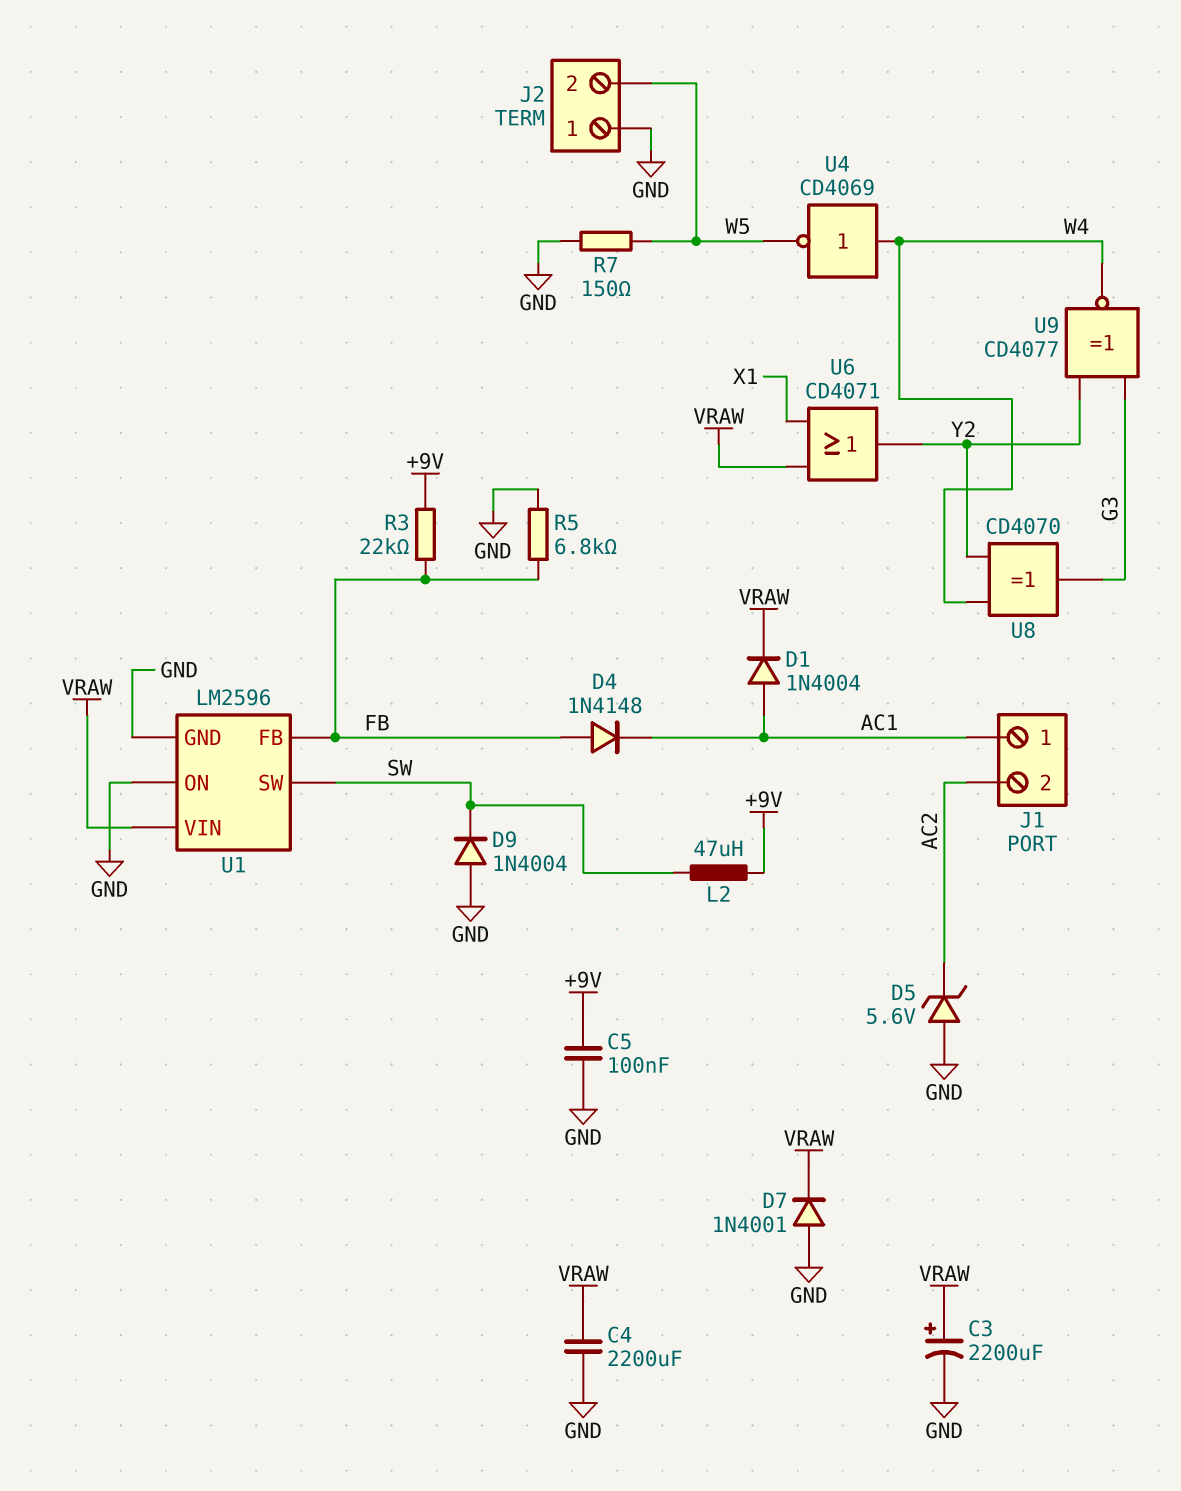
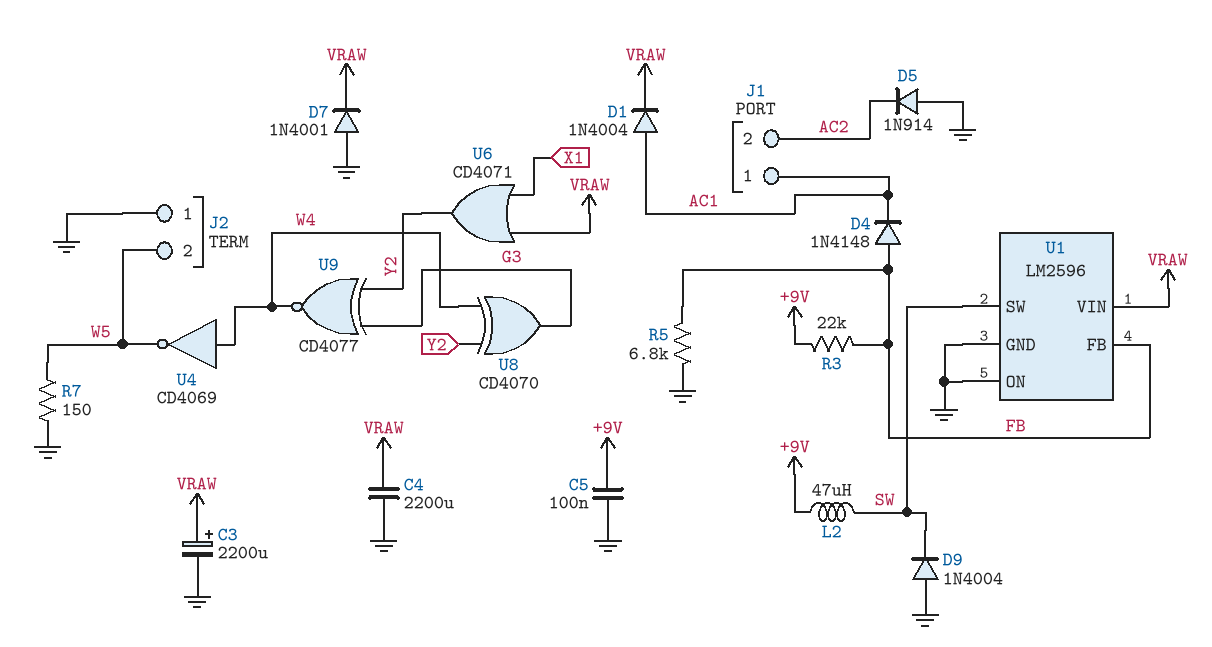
D5: zener 5.6V (A GND, K AC2) -> diode 1N914 (A GND, K AC2)

